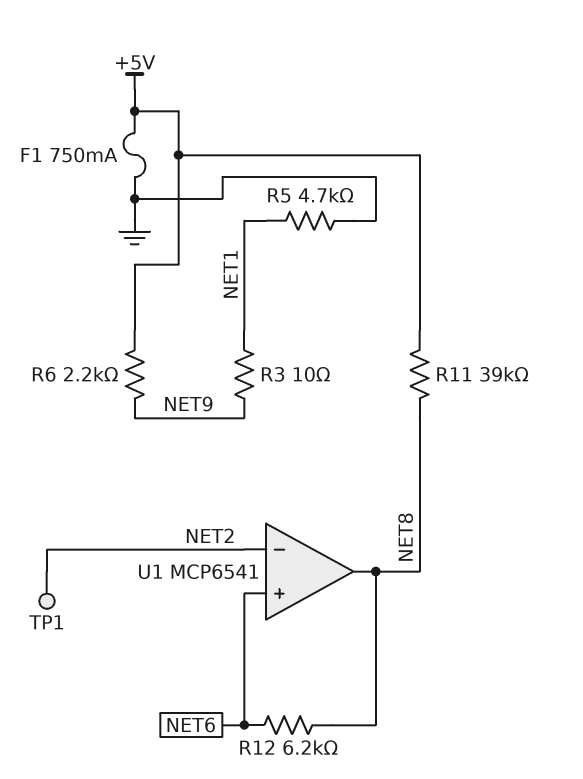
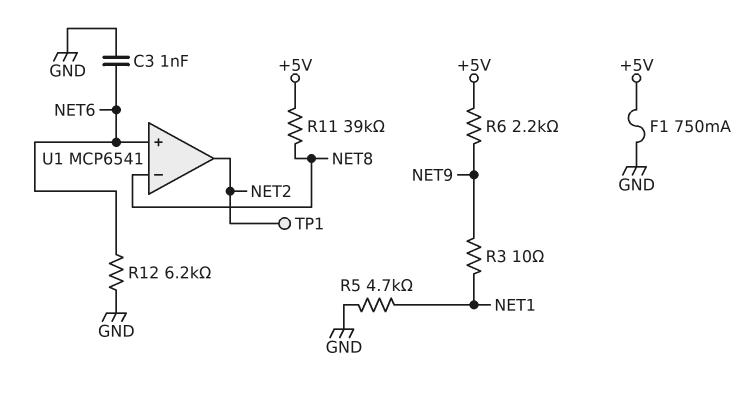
C3: none -> 1nF (GND, NET6)
R12: 6.2k (NET6, NET8) -> 6.2k (GND, NET6)
U1 pin in-: NET2 -> NET8
U1 pin out: NET8 -> NET2

